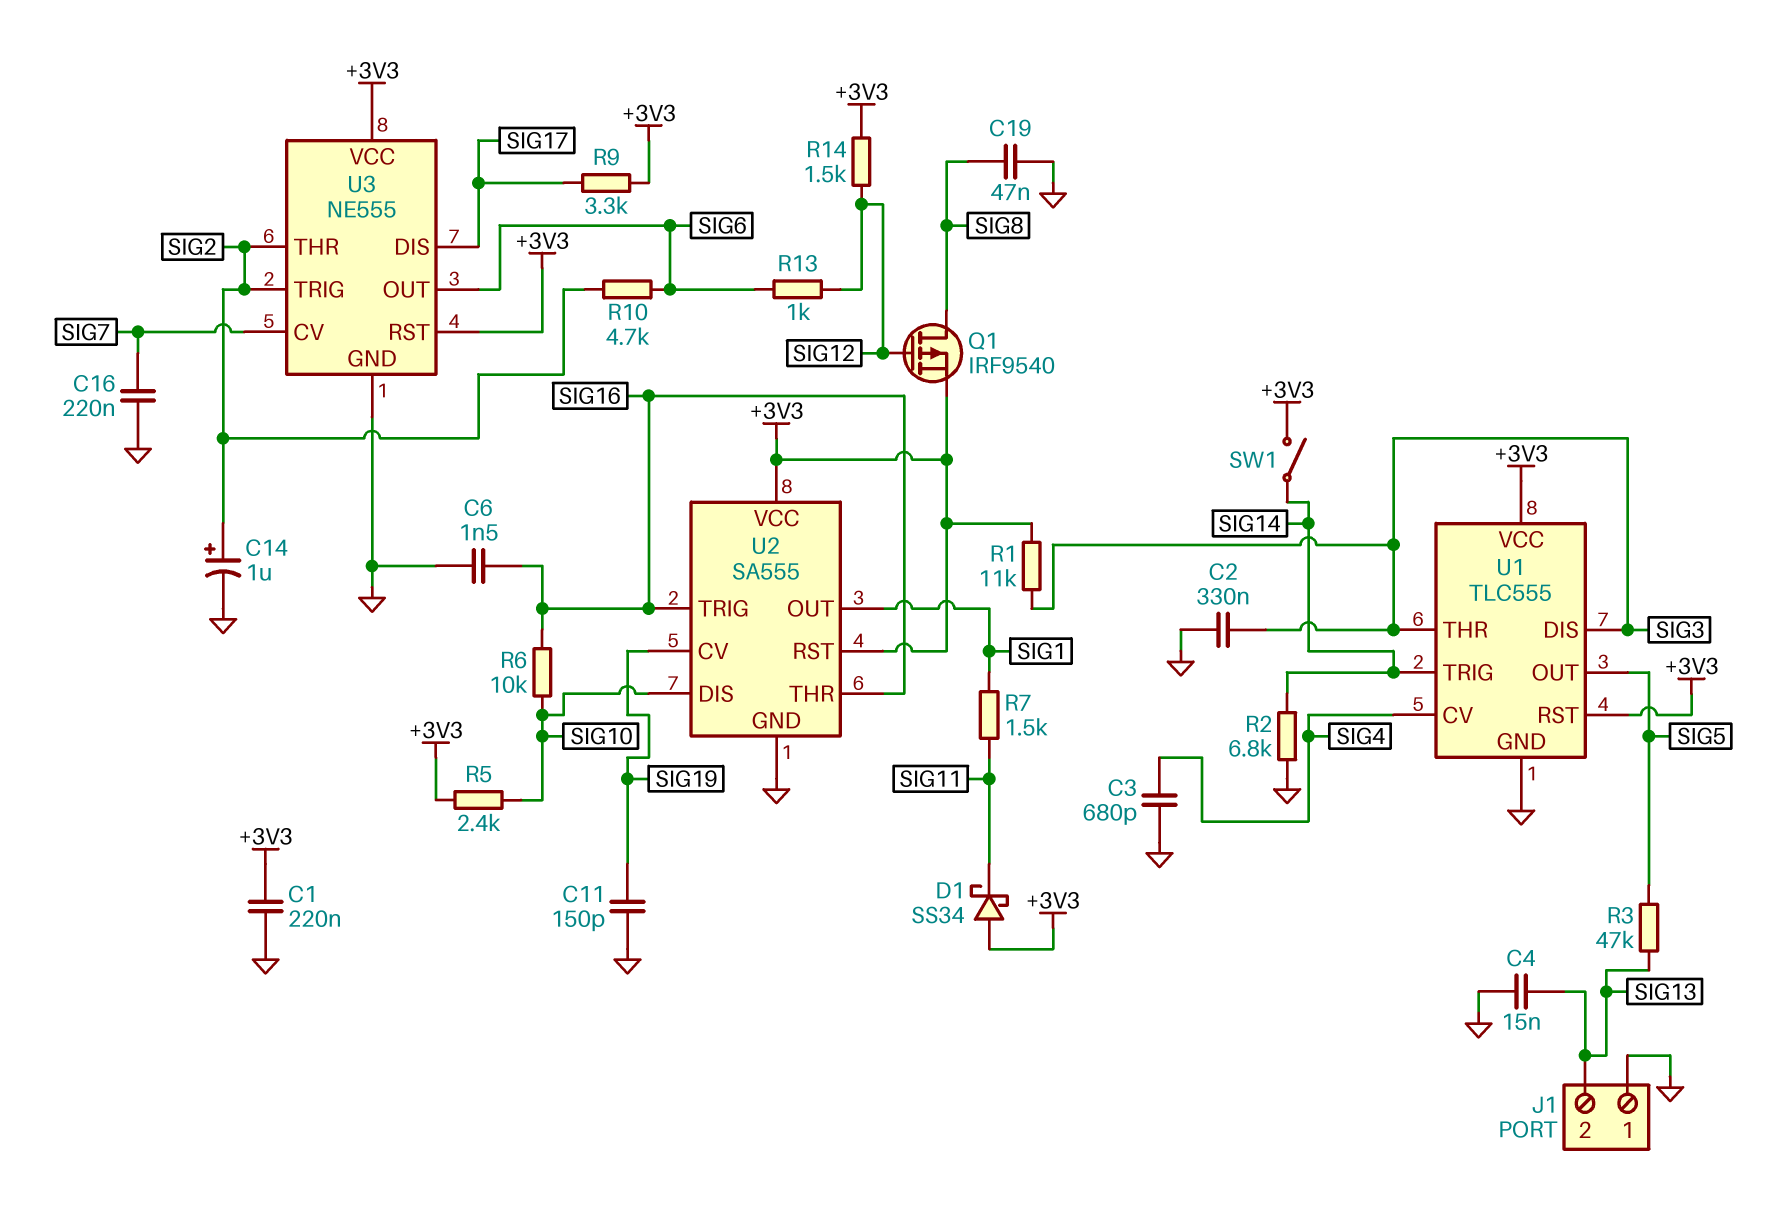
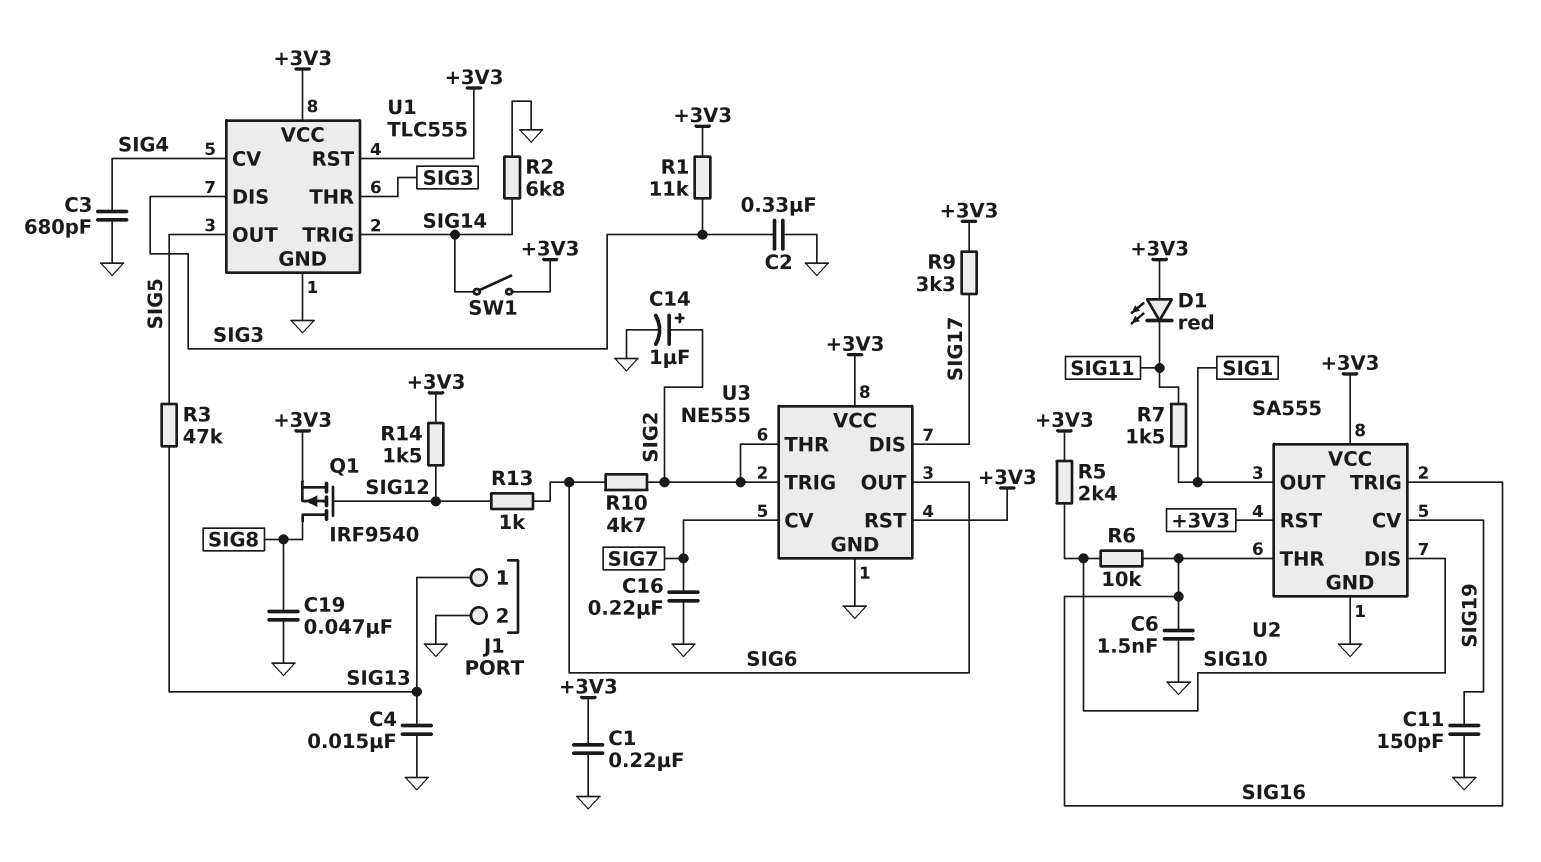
D1: schottky SS34 (A +3V3, K SIG11) -> LED red (A +3V3, K SIG11)
J1 pin 1: GND -> SIG13
J1 pin 2: SIG13 -> GND

